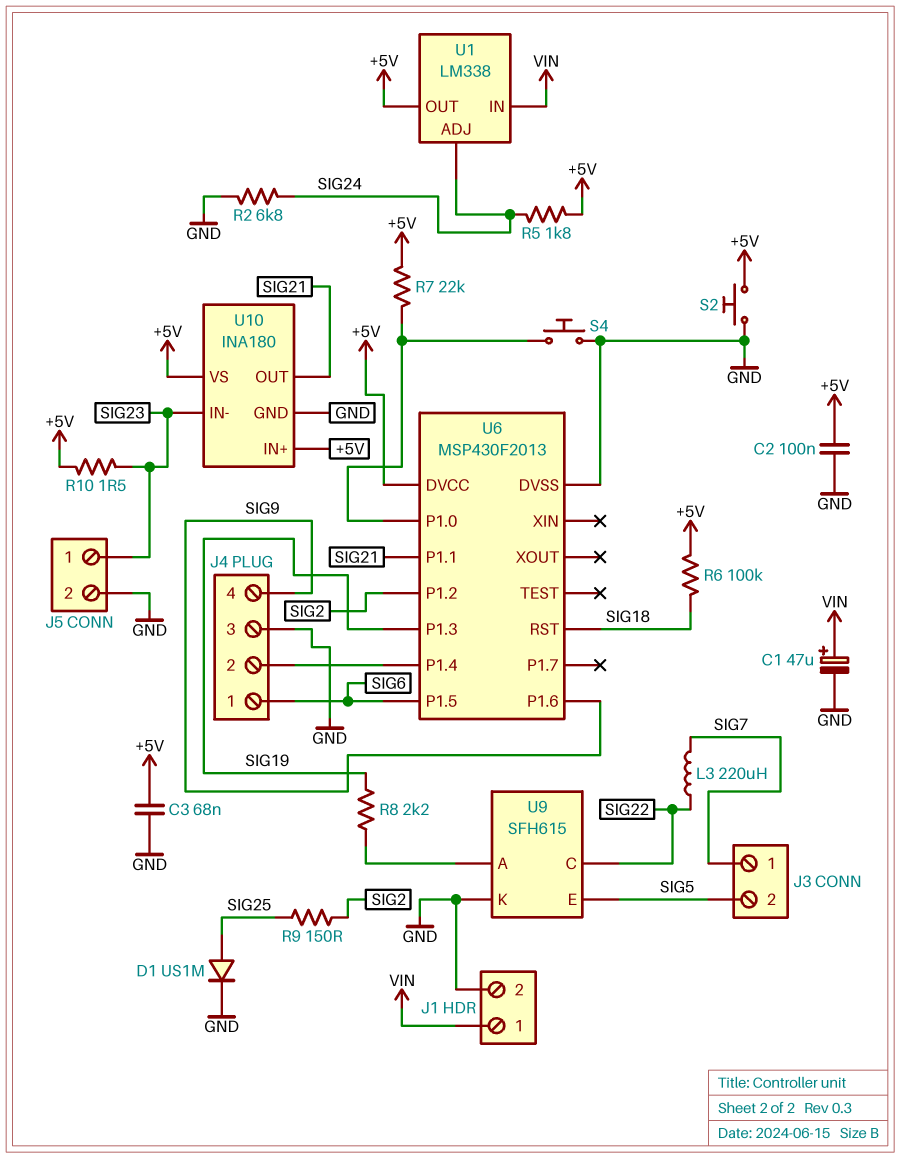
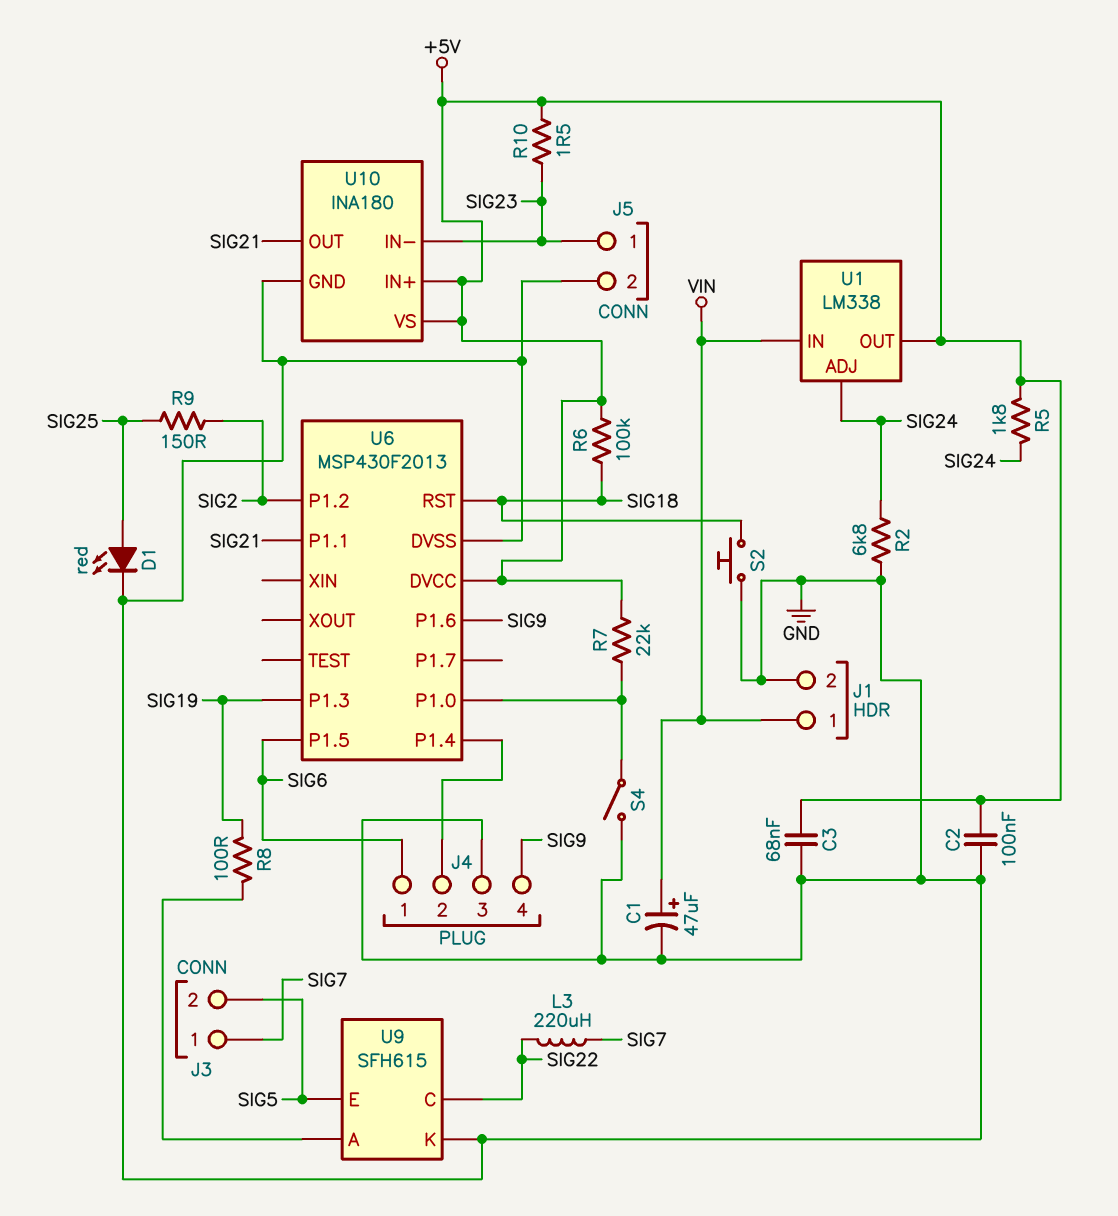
D1: diode US1M (A SIG25, K GND) -> LED red (A SIG25, K GND)
R8: 2.2k (SIG19, U9/A) -> 100 (SIG19, U9/A)
S2: button (+5V, GND) -> button (GND, SIG18)
S4: button (GND, U6/P1.0) -> switch (GND, U6/P1.0)

